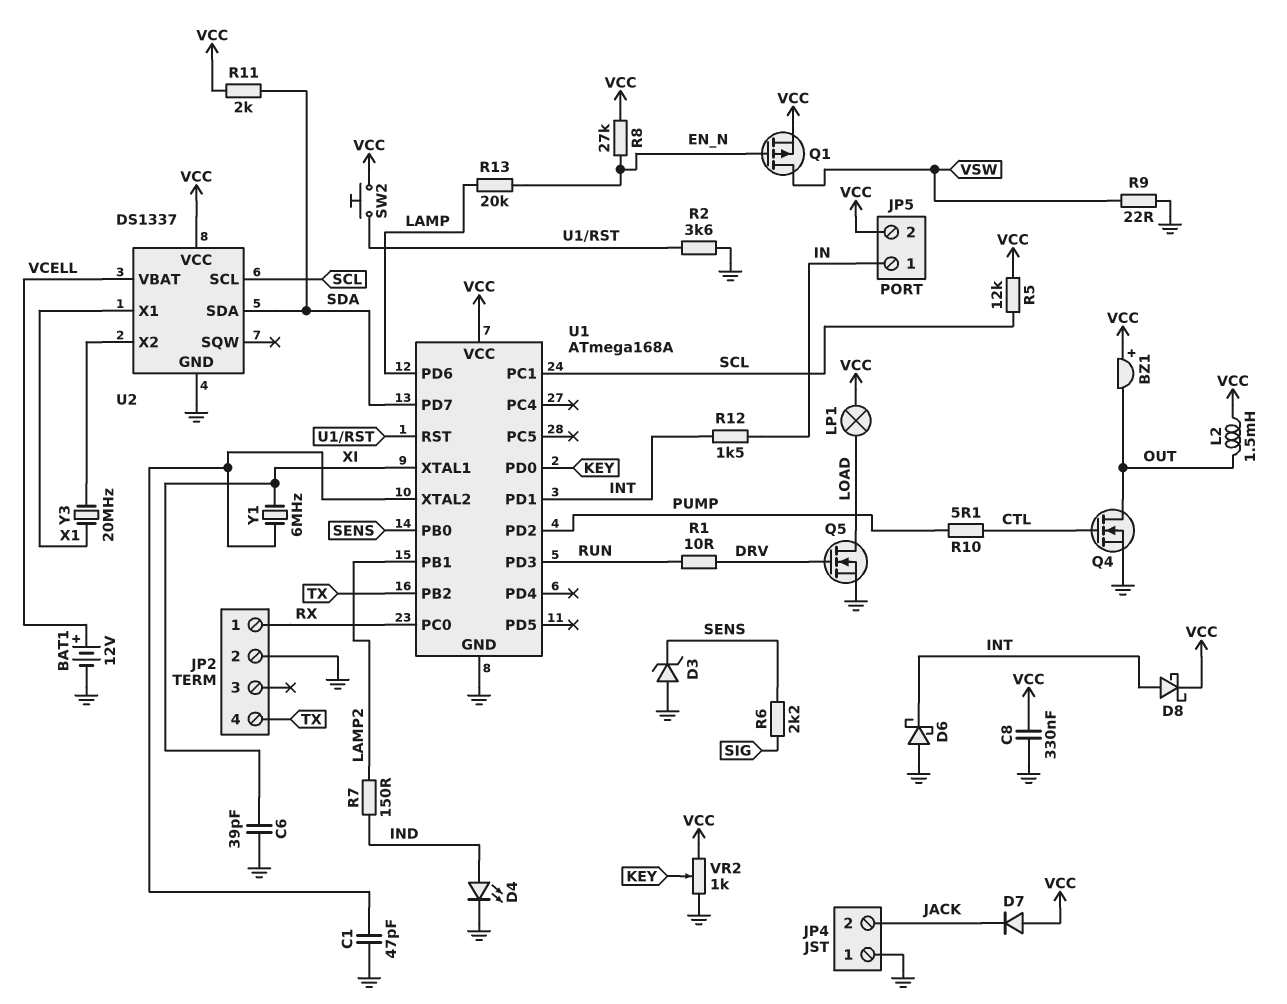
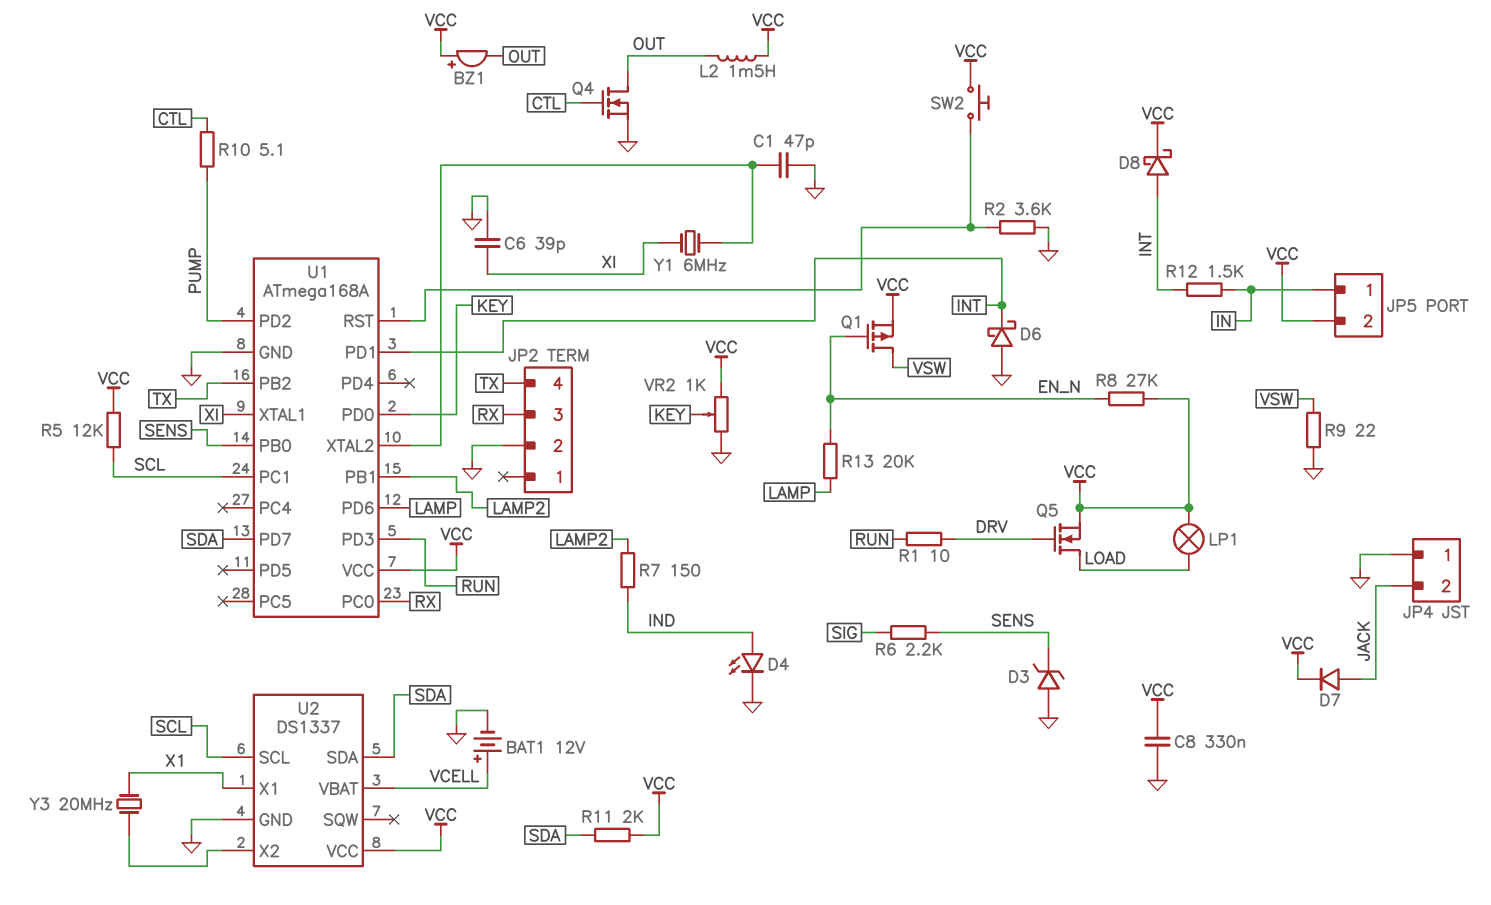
D7: diode (A VCC, K JACK) -> diode (A JACK, K VCC)
JP2 pin 1: RX -> none
JP2 pin 3: none -> RX
Q5: NMOS (G DRV, D LOAD, S GND) -> NMOS (G DRV, D LOAD, S VCC)

